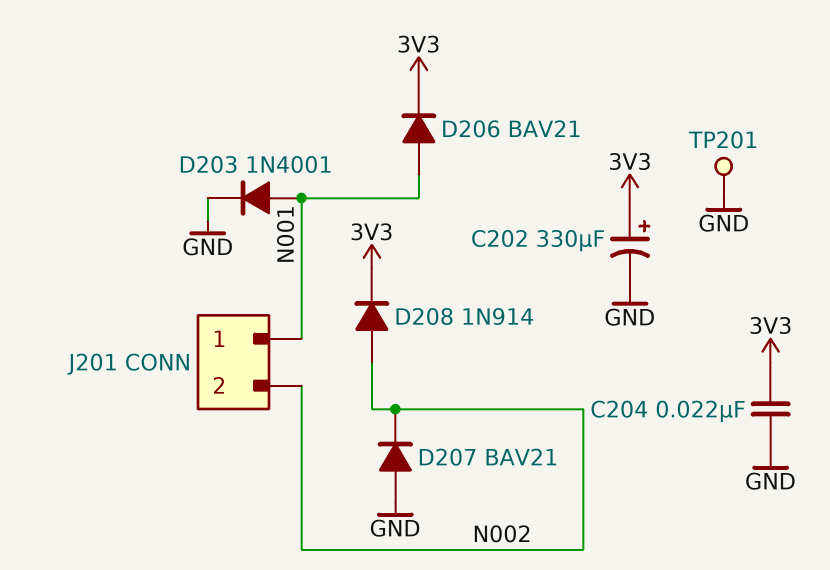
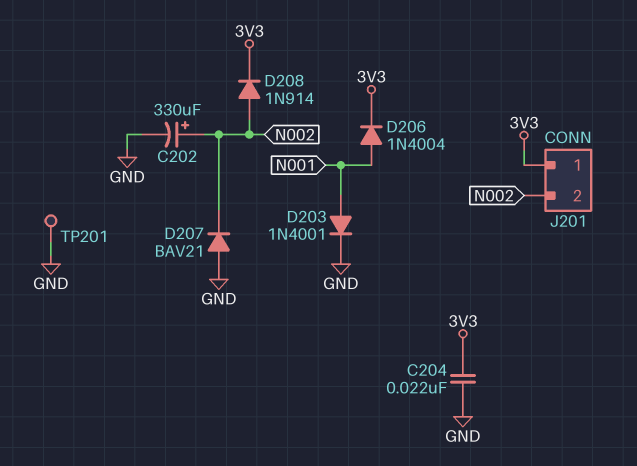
C202: 330uF (plus 3V3, minus GND) -> 330uF (plus N002, minus GND)
D206: diode BAV21 (A N001, K 3V3) -> diode 1N4004 (A N001, K 3V3)
J201 pin 1: N001 -> 3V3

